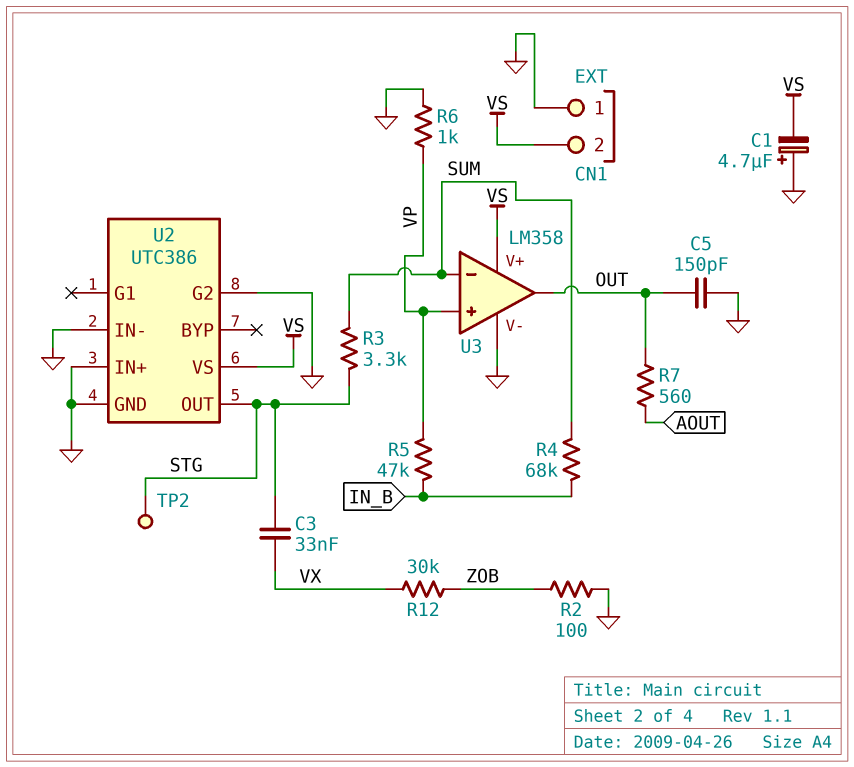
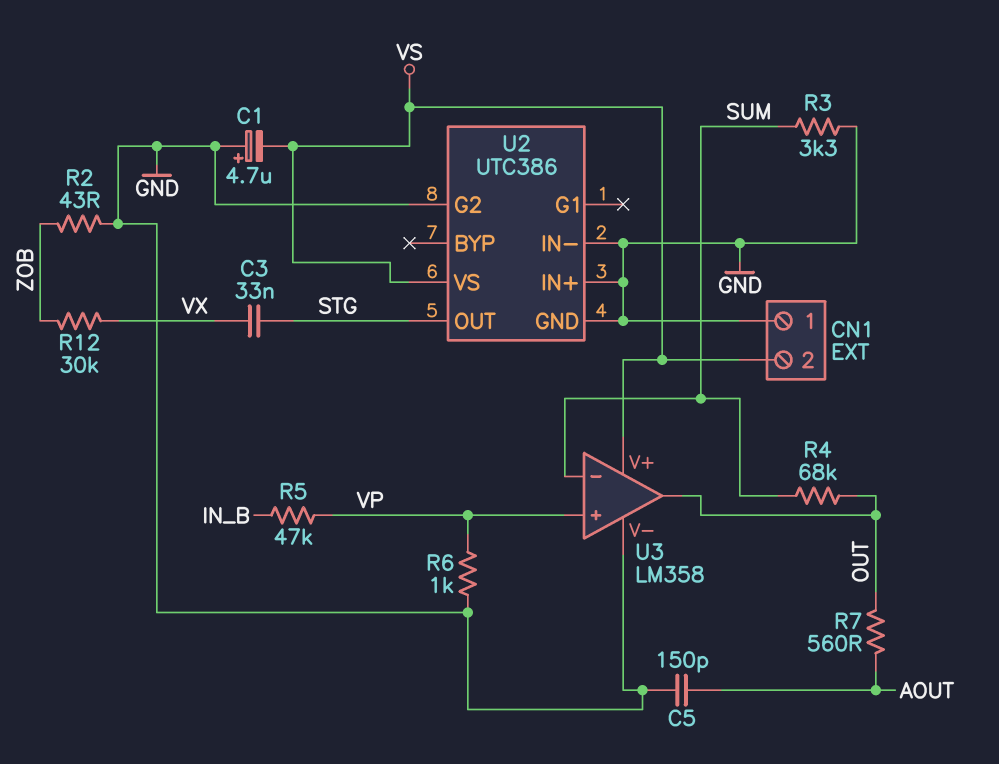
C5: 150pF (GND, OUT) -> 150pF (AOUT, GND)
R2: 100 (GND, ZOB) -> 43 (GND, ZOB)
R3: 3.3k (STG, SUM) -> 3.3k (GND, SUM)
R4: 68k (IN_B, SUM) -> 68k (OUT, SUM)
TP2: test point (STG) -> none

